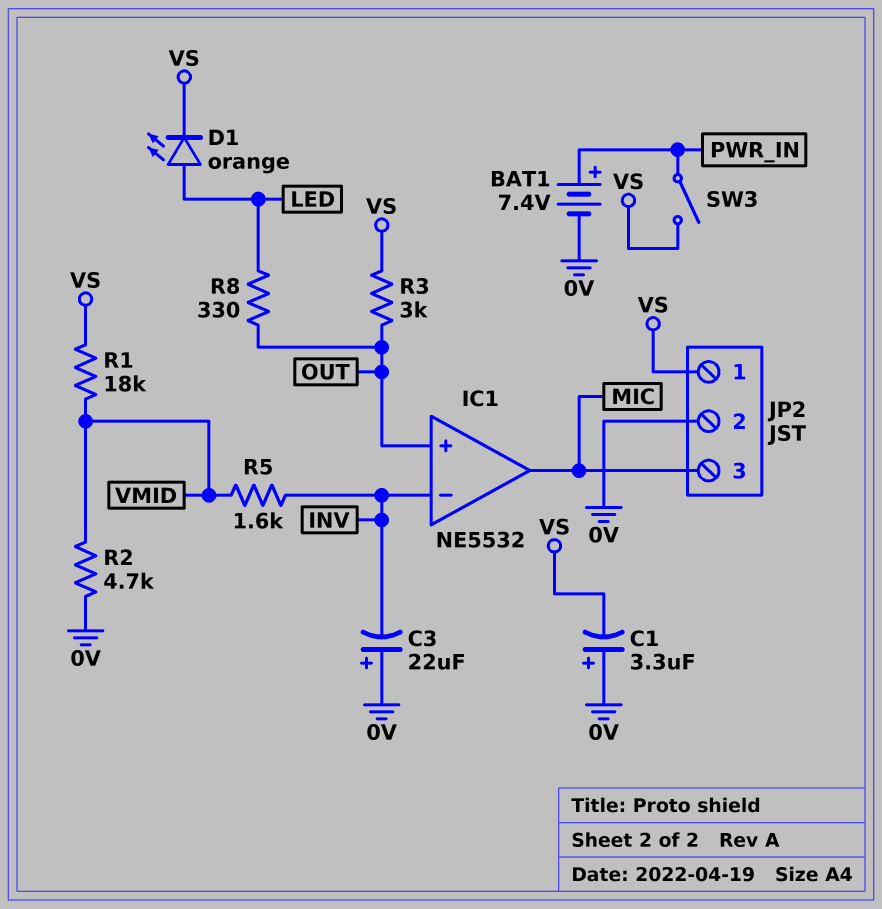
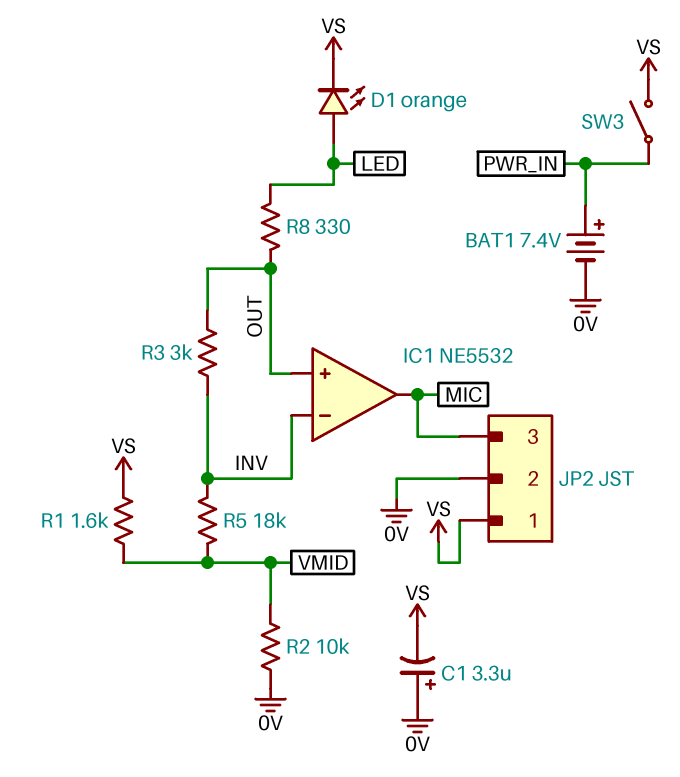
C3: 22uF (plus 0V, minus INV) -> none
R1: 18k (VMID, VS) -> 1.6k (VMID, VS)
R2: 4.7k (0V, VMID) -> 10k (0V, VMID)
R3: 3k (OUT, VS) -> 3k (INV, OUT)
R5: 1.6k (INV, VMID) -> 18k (INV, VMID)

